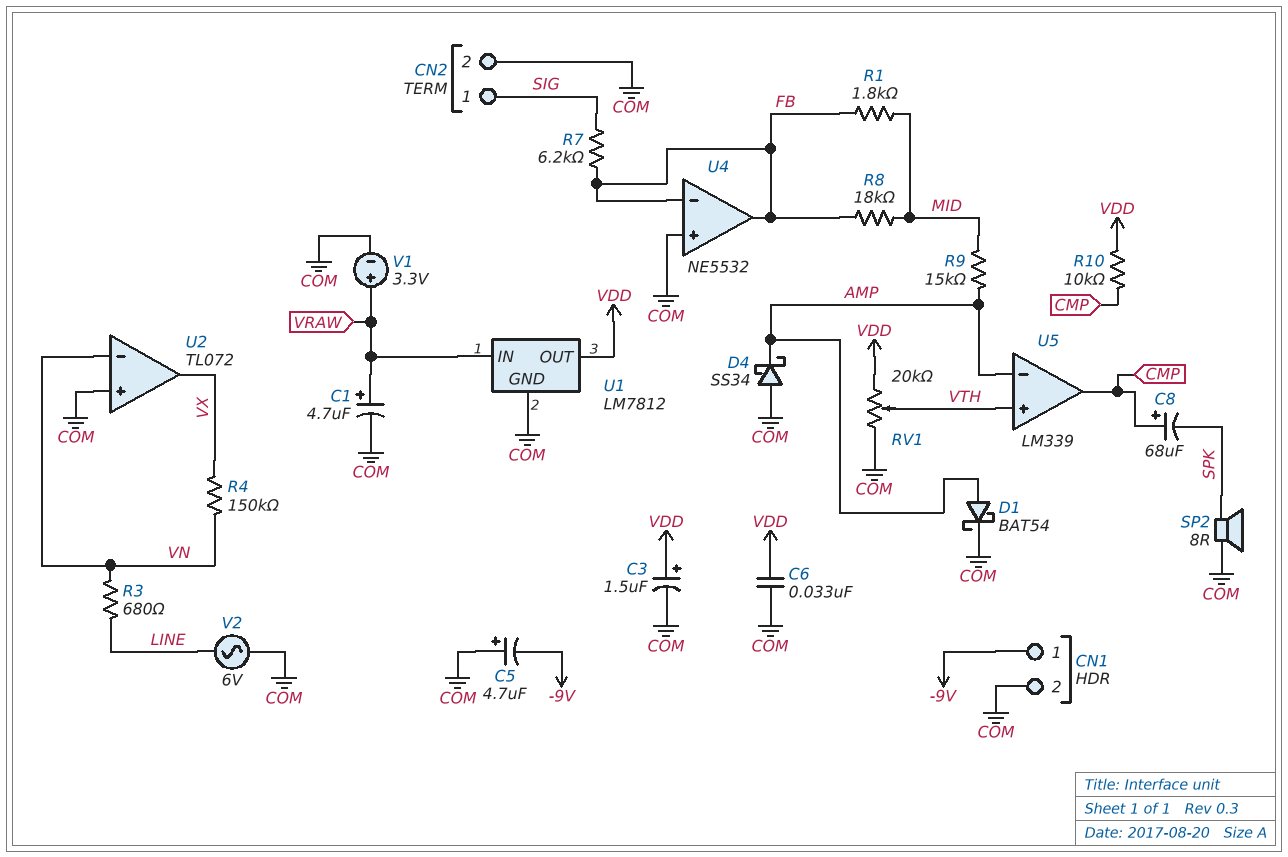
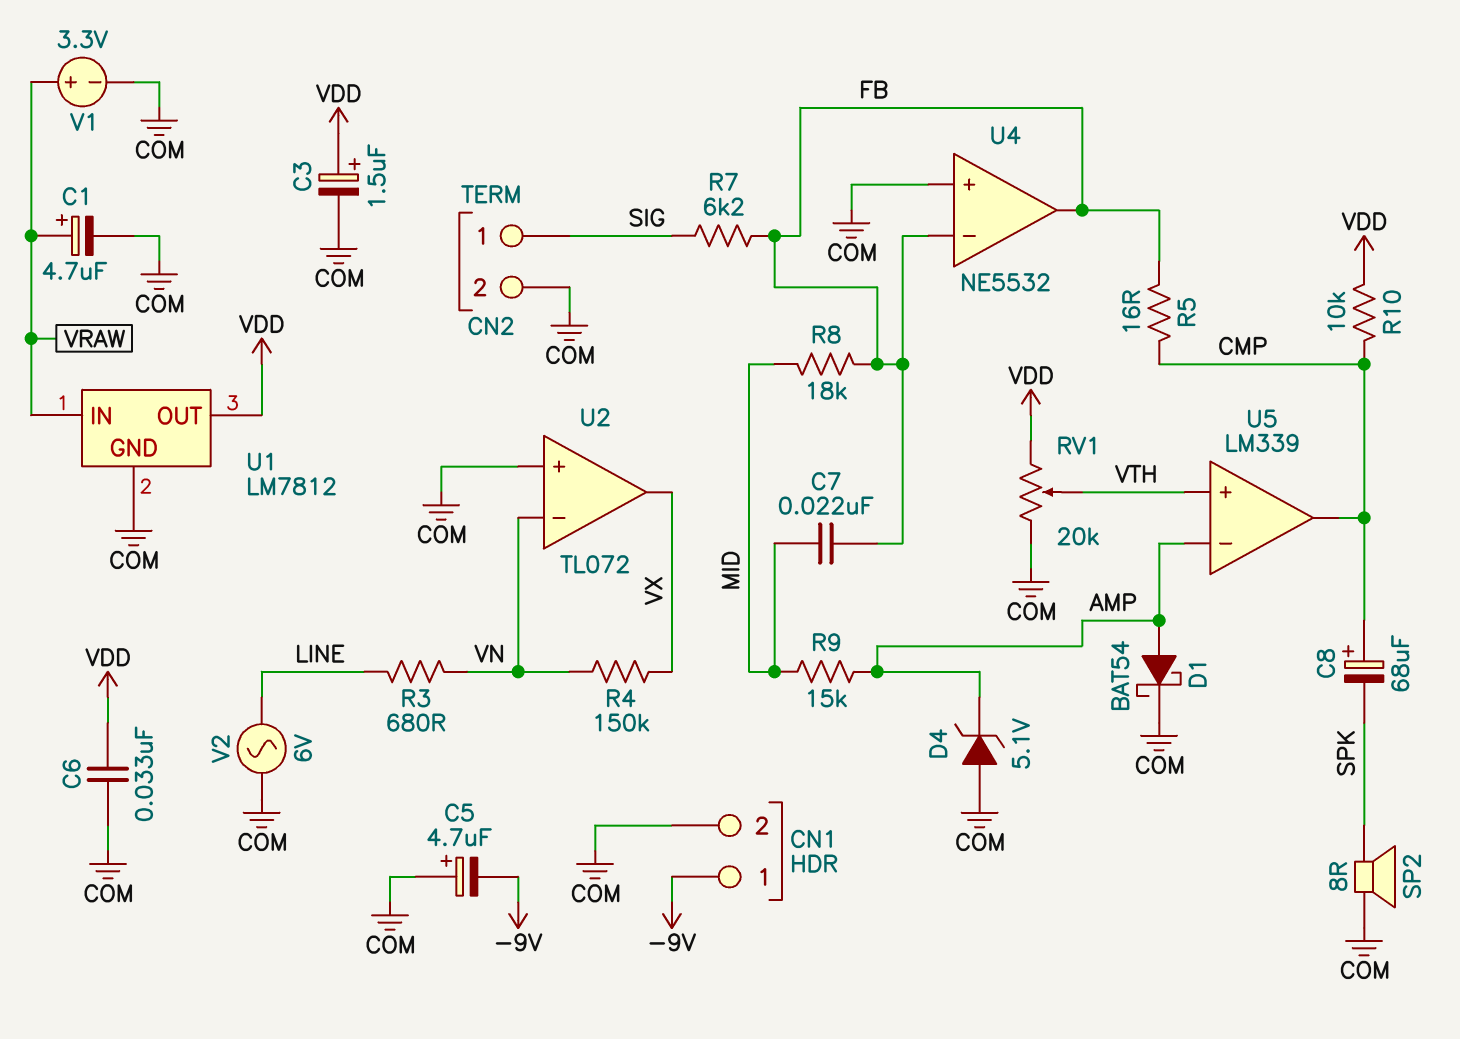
C7: none -> 22nF (FB, MID)
D4: schottky SS34 (A COM, K AMP) -> zener 5.1V (A COM, K AMP)
R1: 1.8k (FB, MID) -> none
R5: none -> 16 (CMP, FB)

